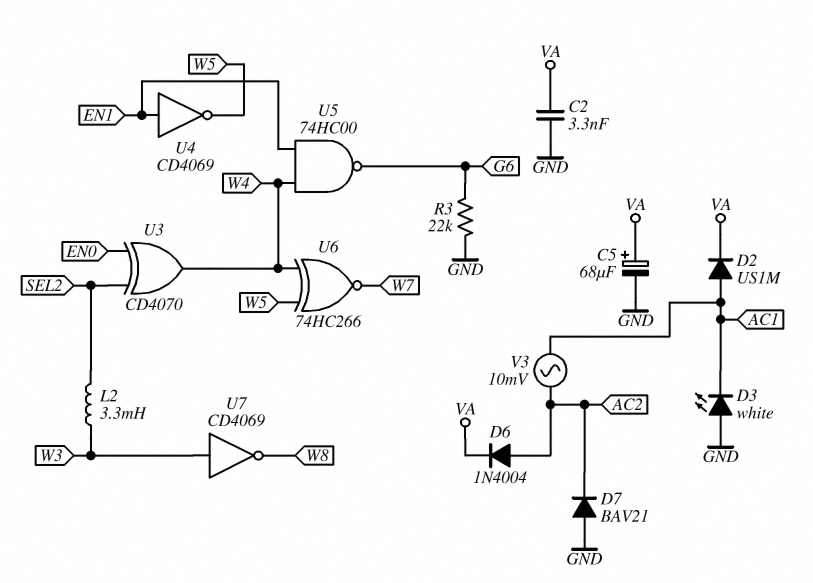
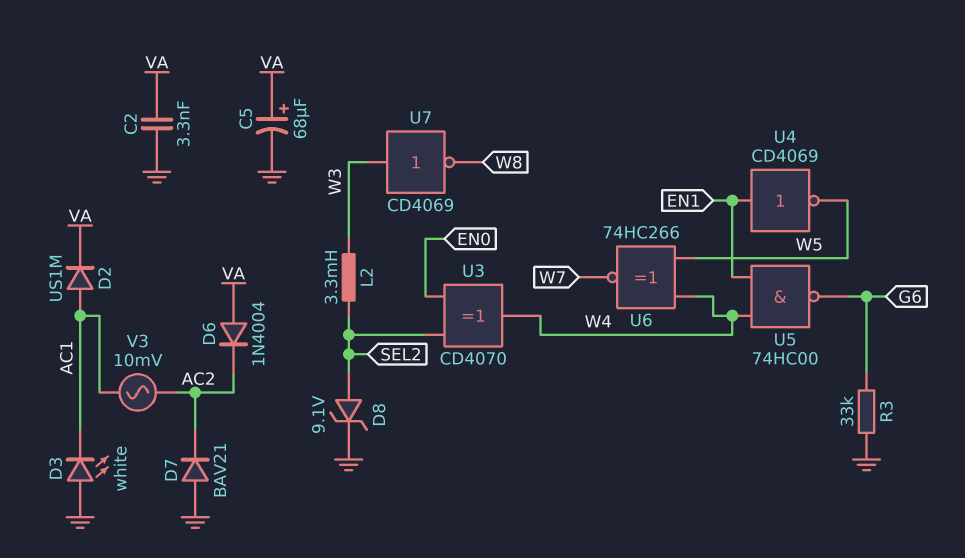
D6: diode 1N4004 (A AC2, K VA) -> diode 1N4004 (A VA, K AC2)
D8: none -> zener 9.1V (A SEL2, K GND)
R3: 22k (G6, GND) -> 33k (G6, GND)

